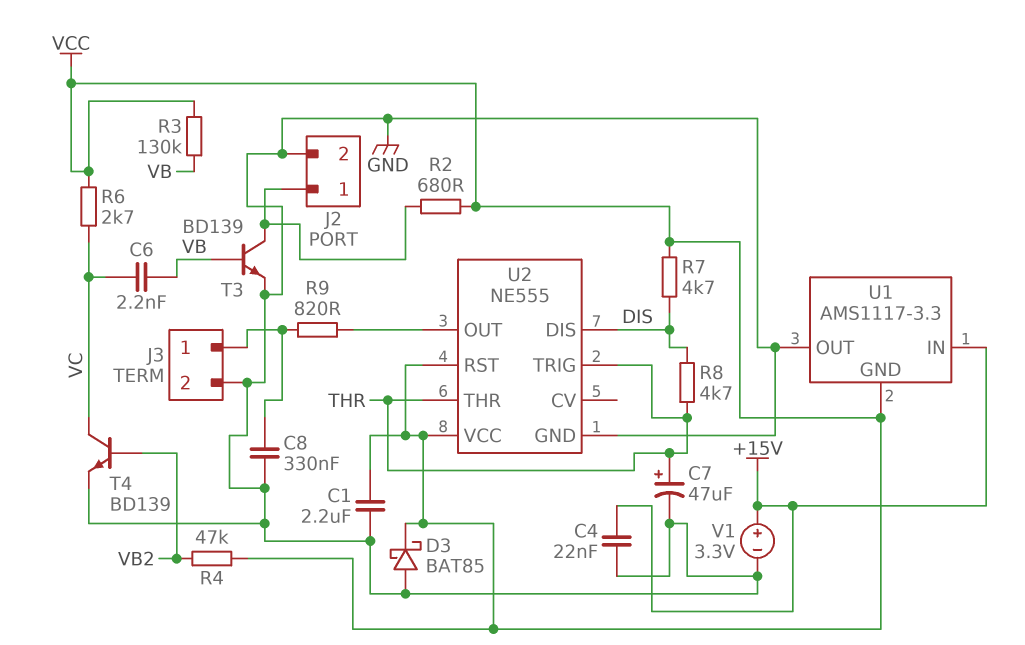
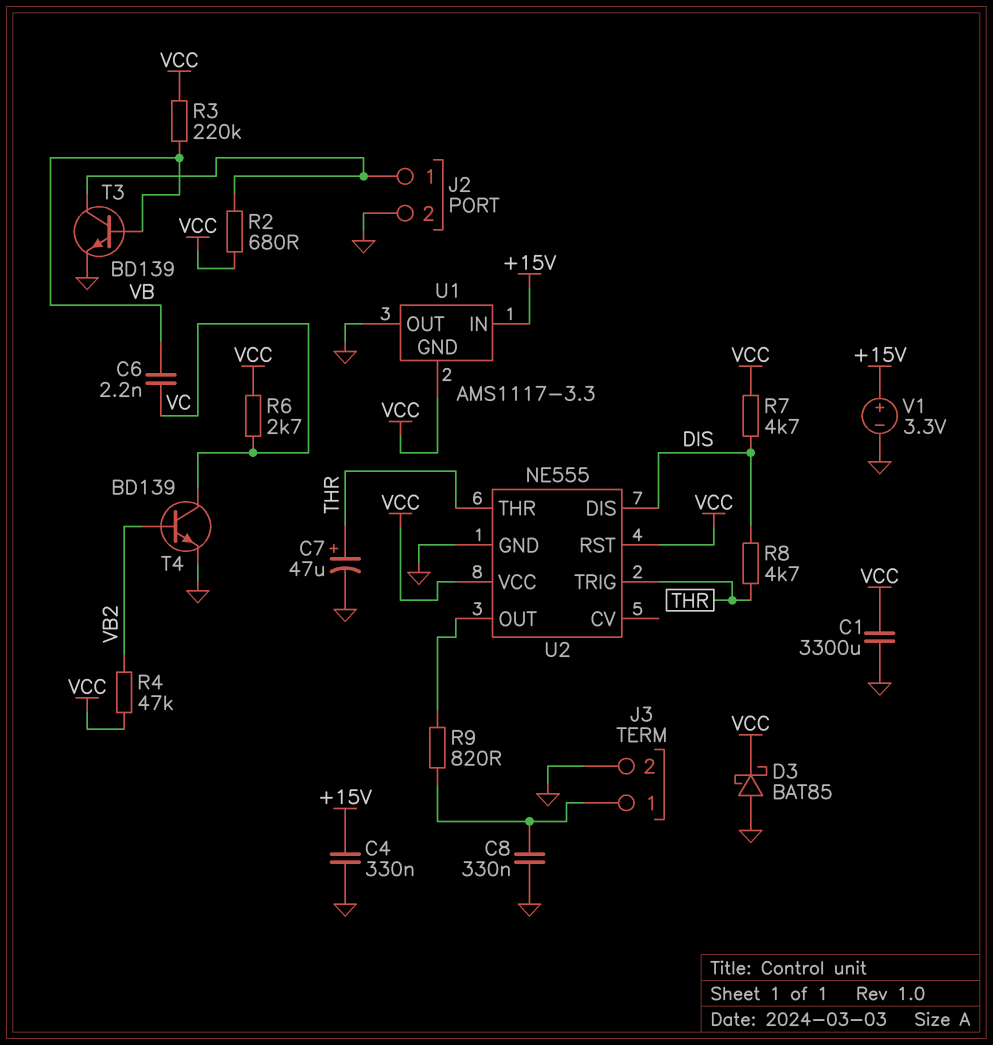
C1: 2.2uF (GND, VCC) -> 3300uF (GND, VCC)
C4: 22nF (+15V, GND) -> 330nF (+15V, GND)
R3: 130k (VB, VCC) -> 220k (VB, VCC)

